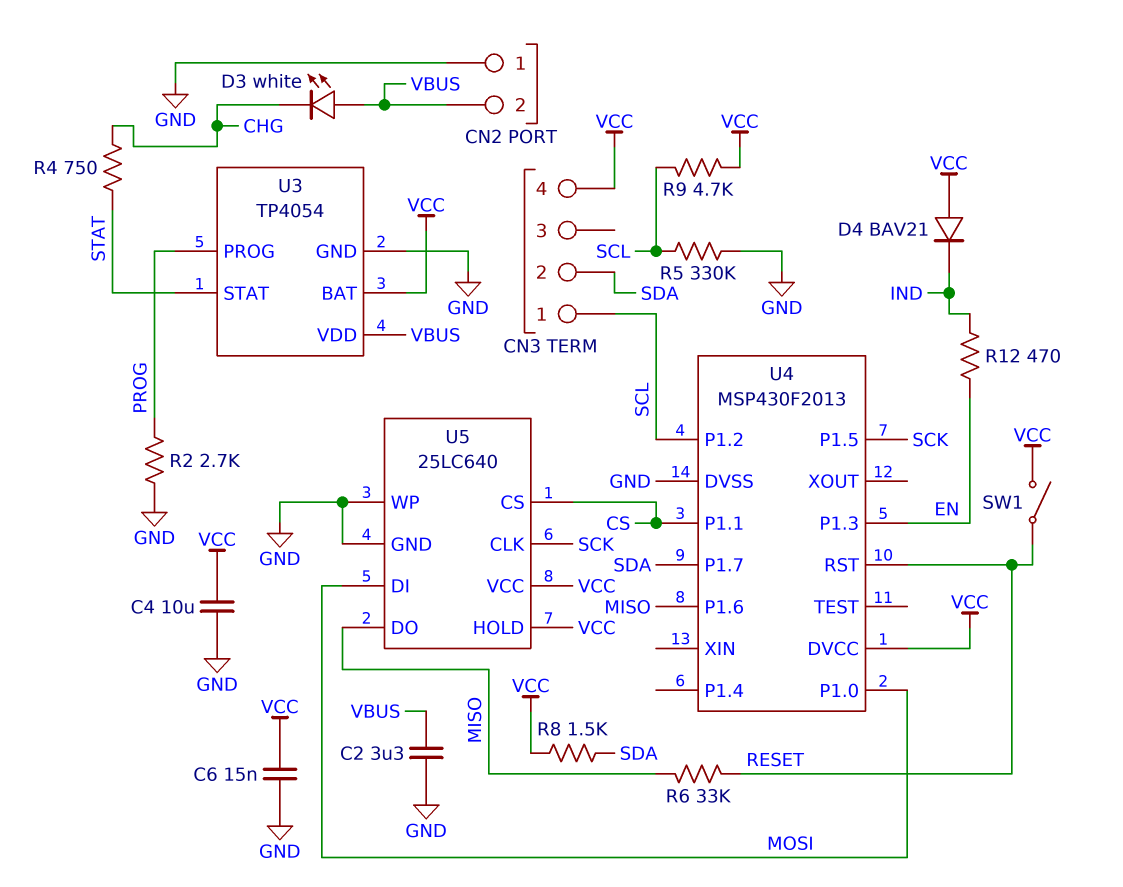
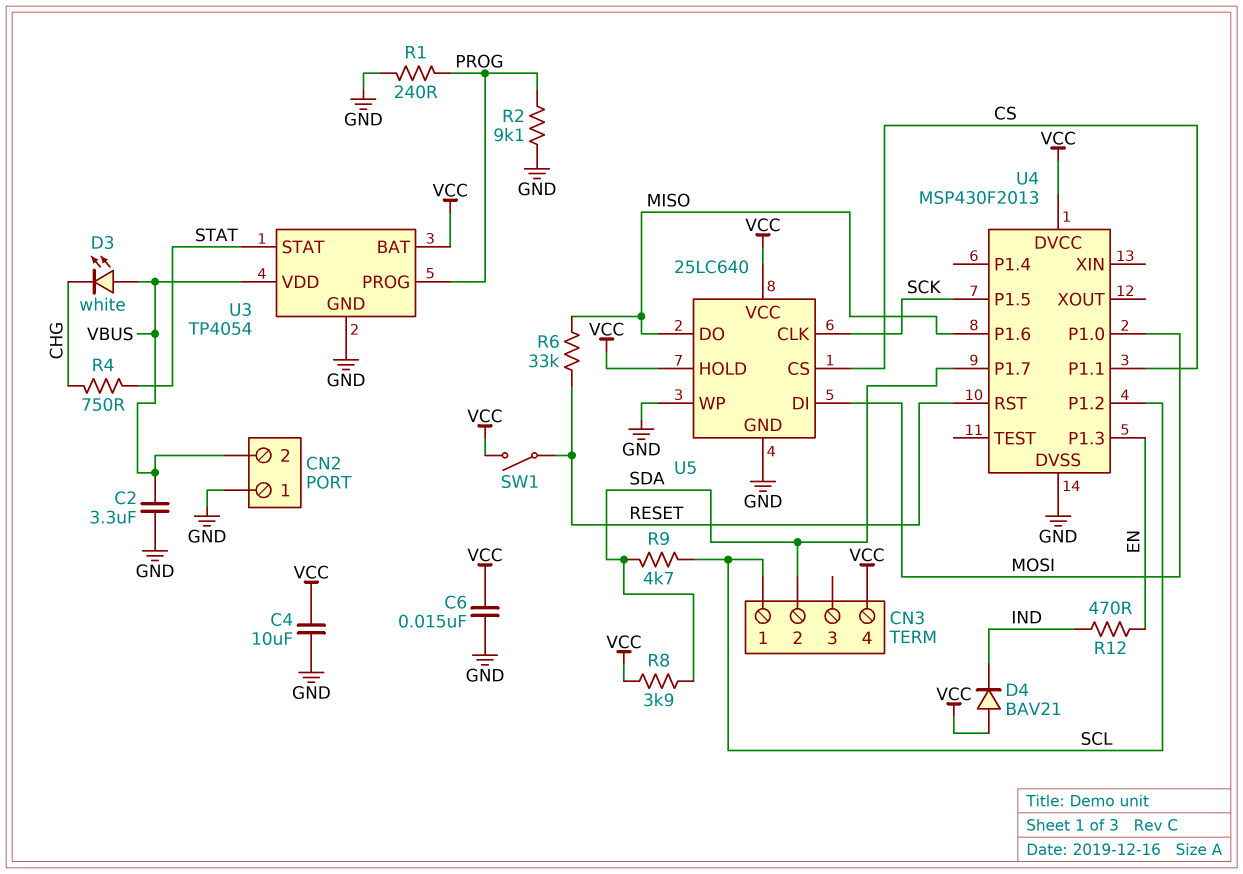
R1: none -> 240 (GND, PROG)
R2: 2.7k (GND, PROG) -> 9.1k (GND, PROG)
R5: 330k (GND, SCL) -> none
R8: 1.5k (SDA, VCC) -> 3.9k (SDA, VCC)
R9: 4.7k (SCL, VCC) -> 4.7k (SCL, SDA)

